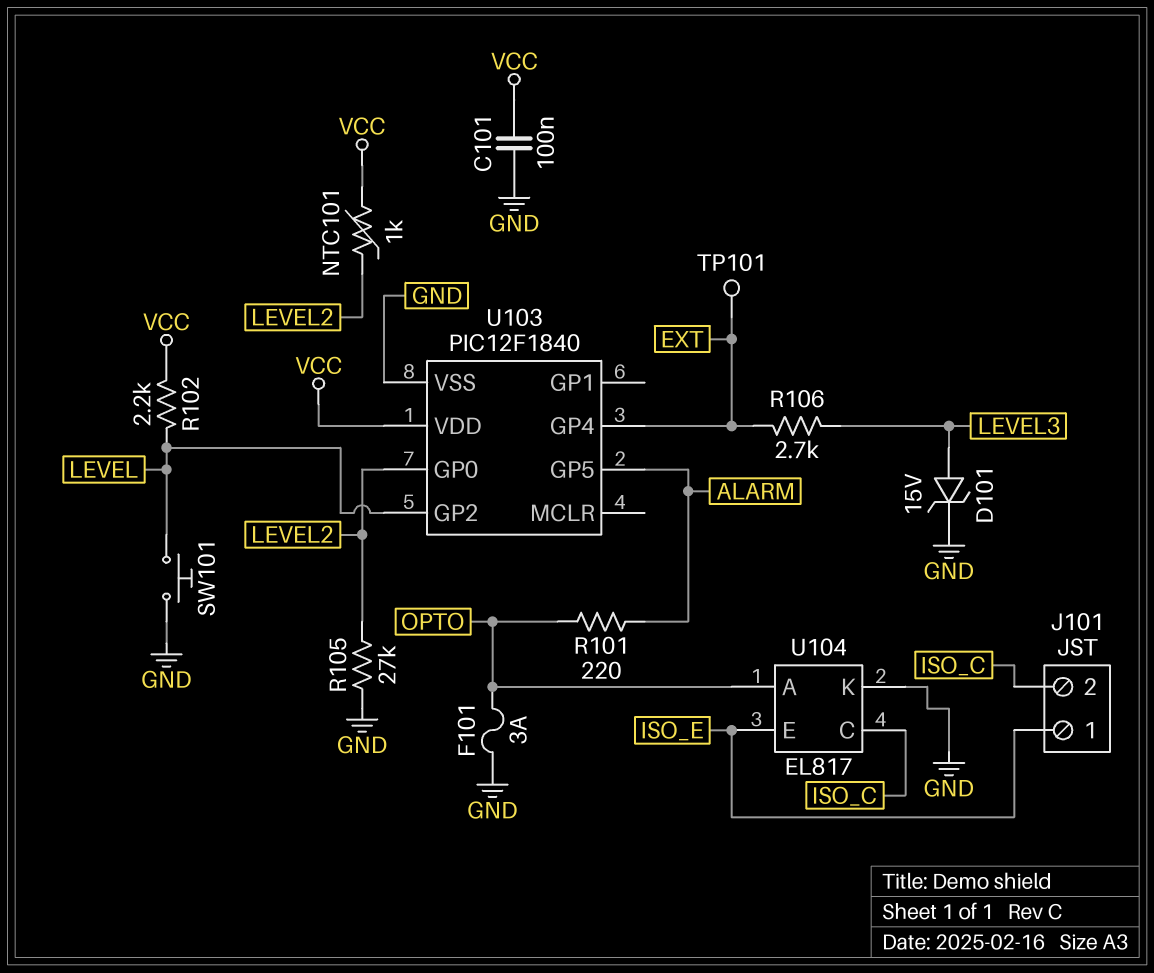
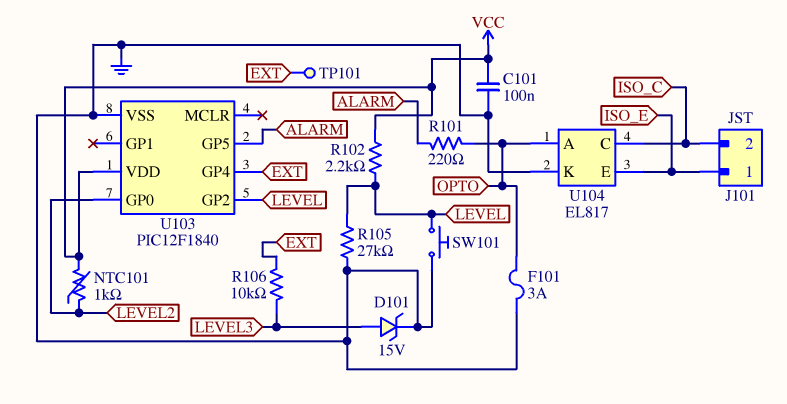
R105: 27k (GND, LEVEL2) -> 27k (GND, LEVEL)
R106: 2.7k (EXT, LEVEL3) -> 10k (EXT, LEVEL3)

